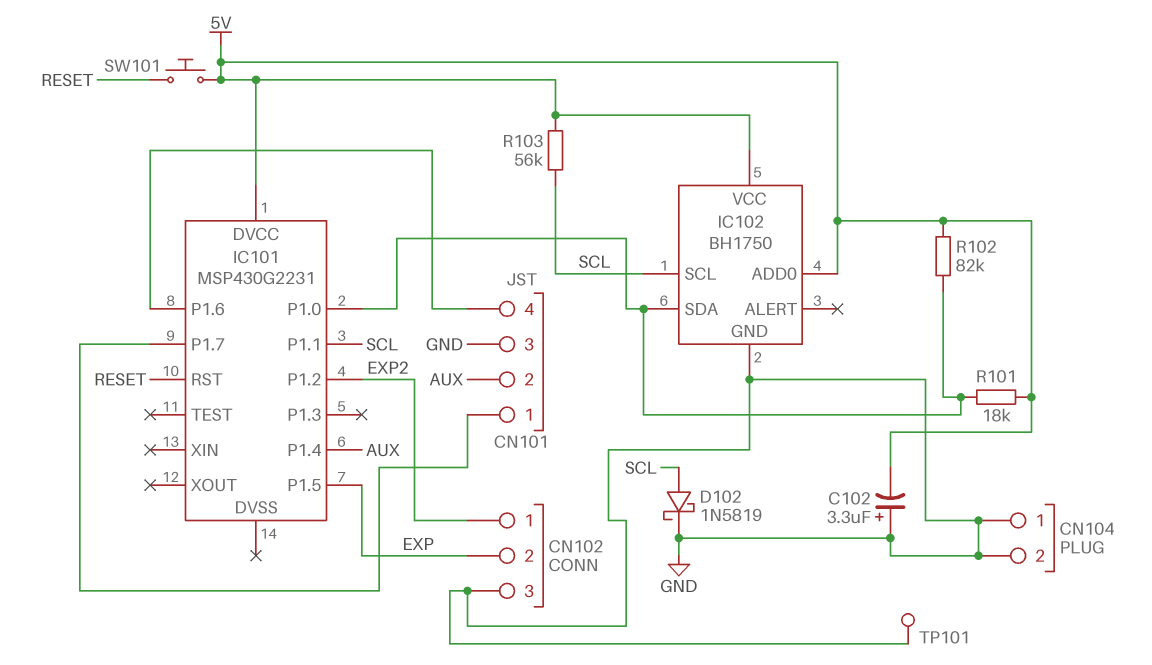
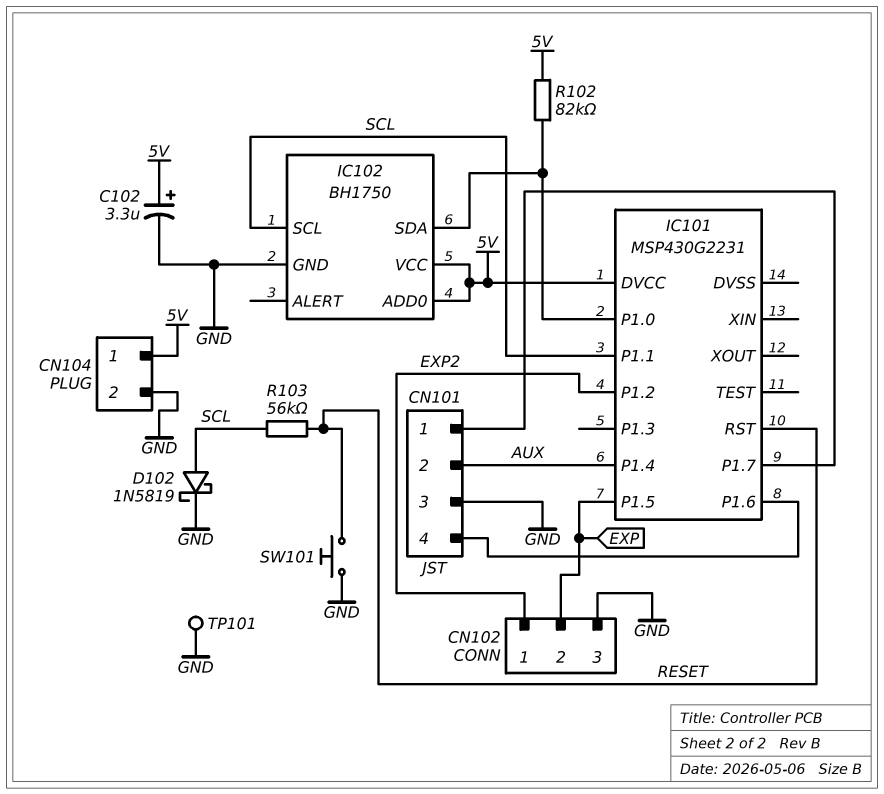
C102: 3.3uF (plus GND, minus 5V) -> 3.3uF (plus 5V, minus GND)
CN104 pin 1: GND -> 5V
R101: 18k (5V, IC101/P1.0) -> none
R103: 56k (5V, SCL) -> 56k (RESET, SCL)
SW101: button (5V, RESET) -> button (GND, RESET)

